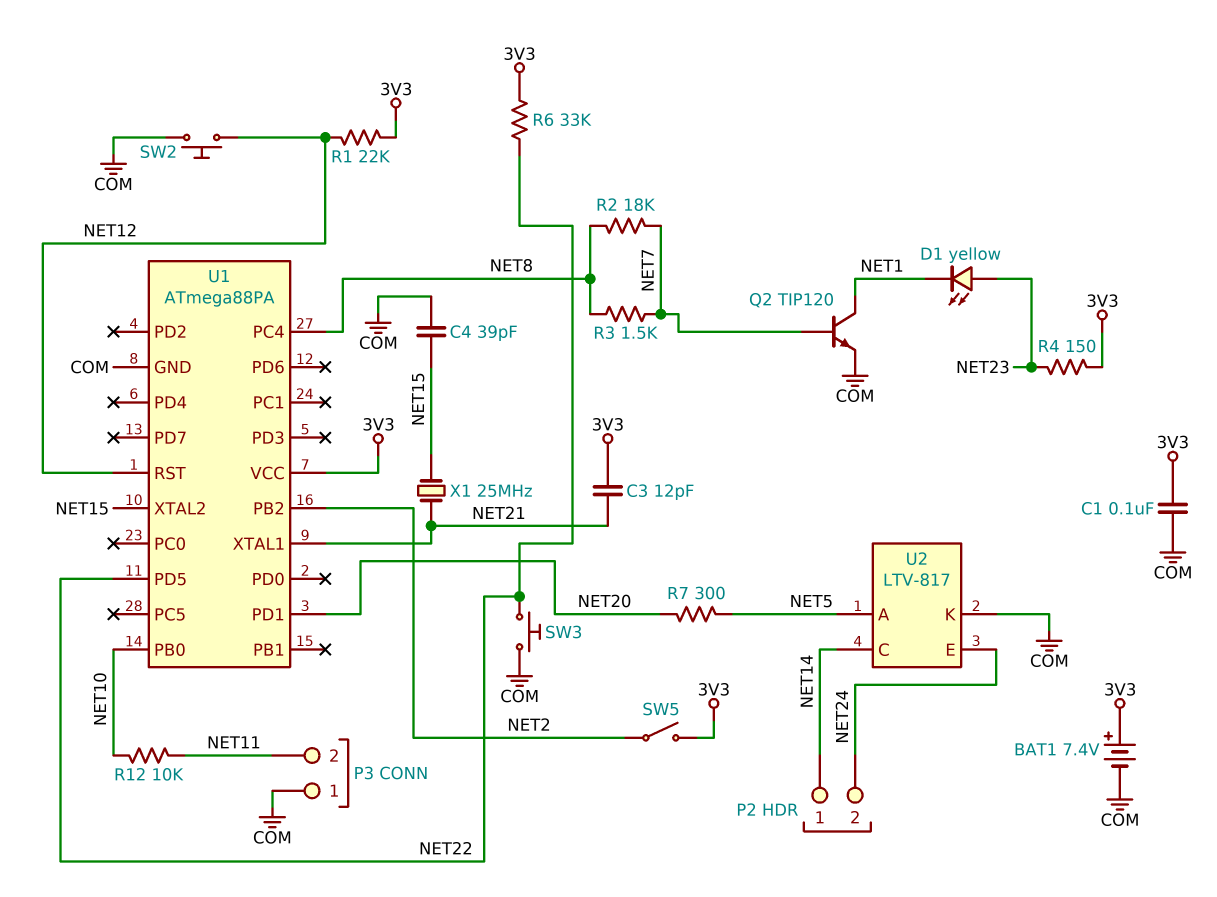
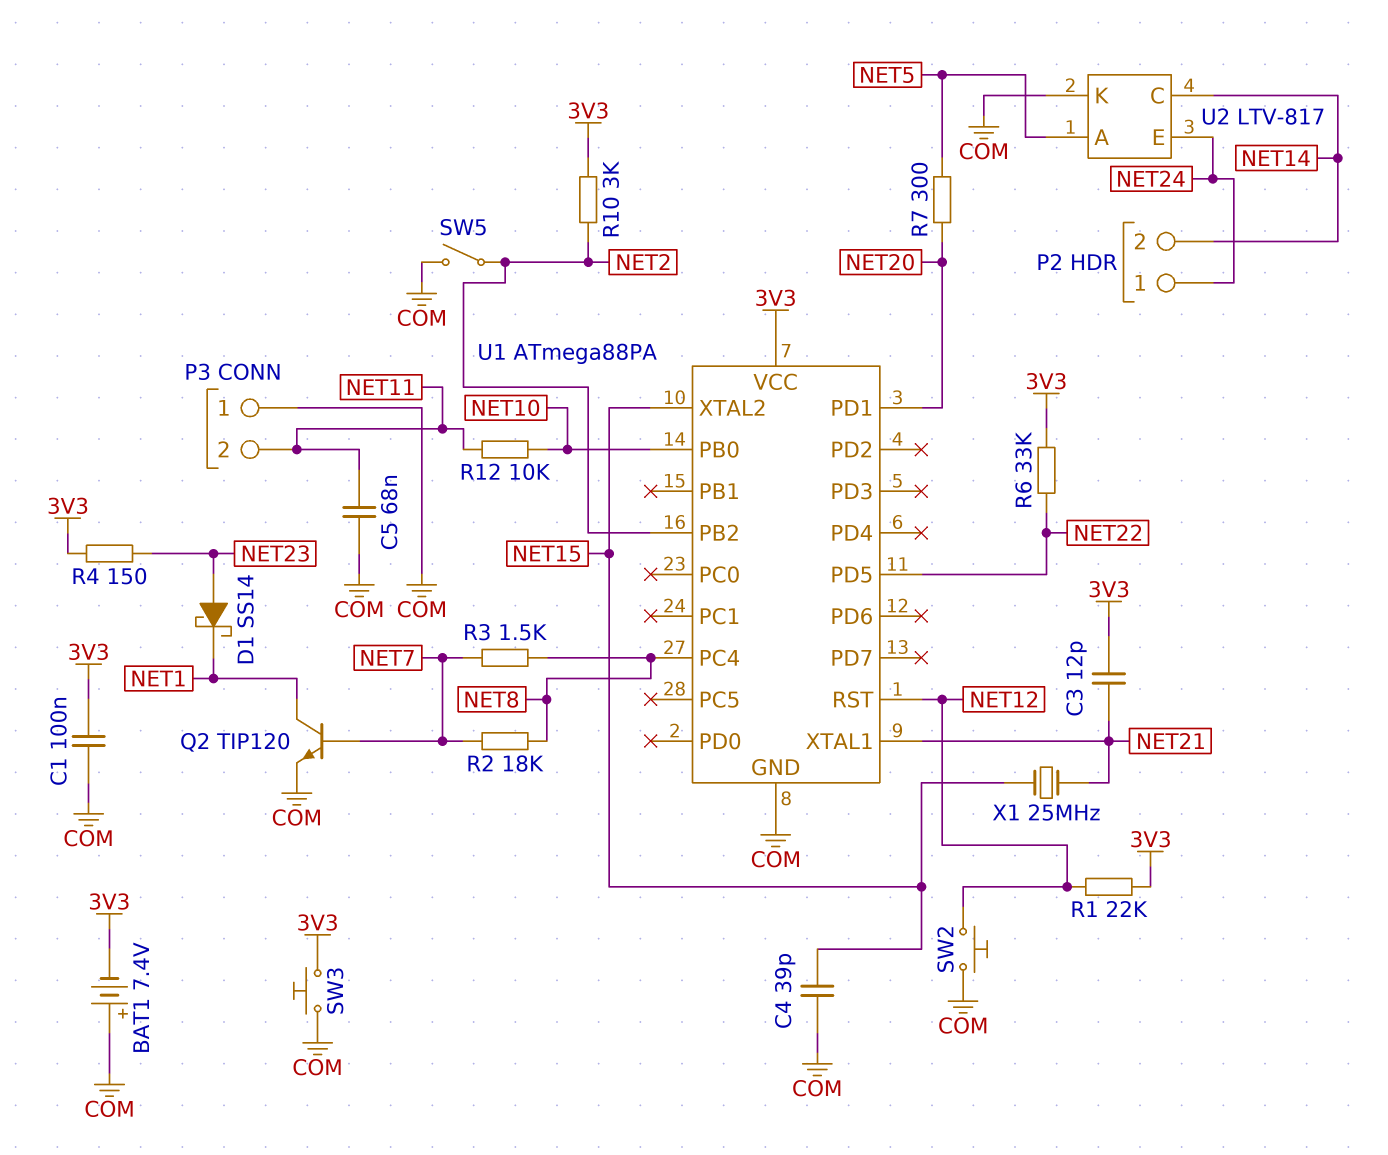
BAT1: 7.4V (plus 3V3, minus COM) -> 7.4V (plus COM, minus 3V3)
C5: none -> 68nF (COM, NET11)
D1: LED yellow (A NET23, K NET1) -> schottky SS14 (A NET23, K NET1)
P2 pin 1: NET14 -> NET24
P2 pin 2: NET24 -> NET14
R10: none -> 3k (3V3, NET2)
SW3: button (COM, NET22) -> button (3V3, COM)
SW5: switch (3V3, NET2) -> switch (COM, NET2)

